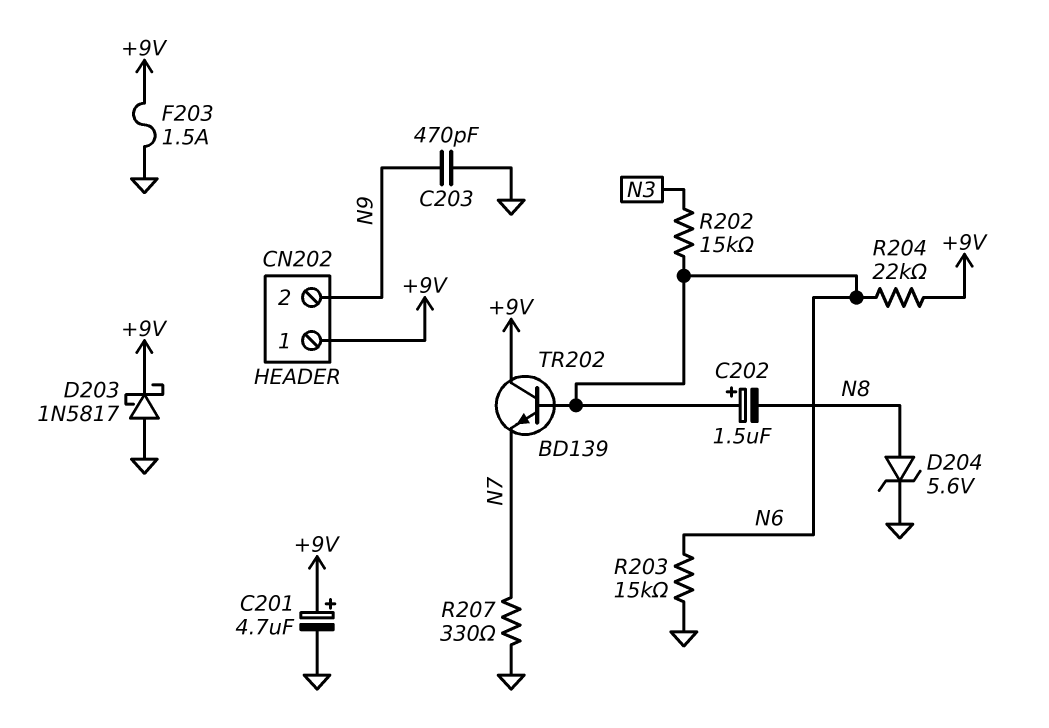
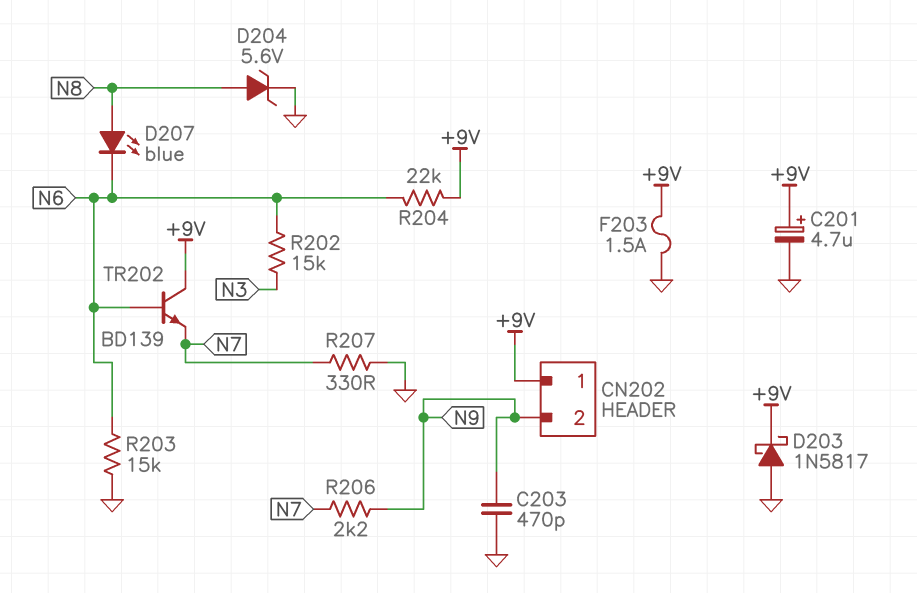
C202: 1.5uF (plus N6, minus N8) -> none
D207: none -> LED blue (A N8, K N6)
R206: none -> 2.2k (N7, N9)

